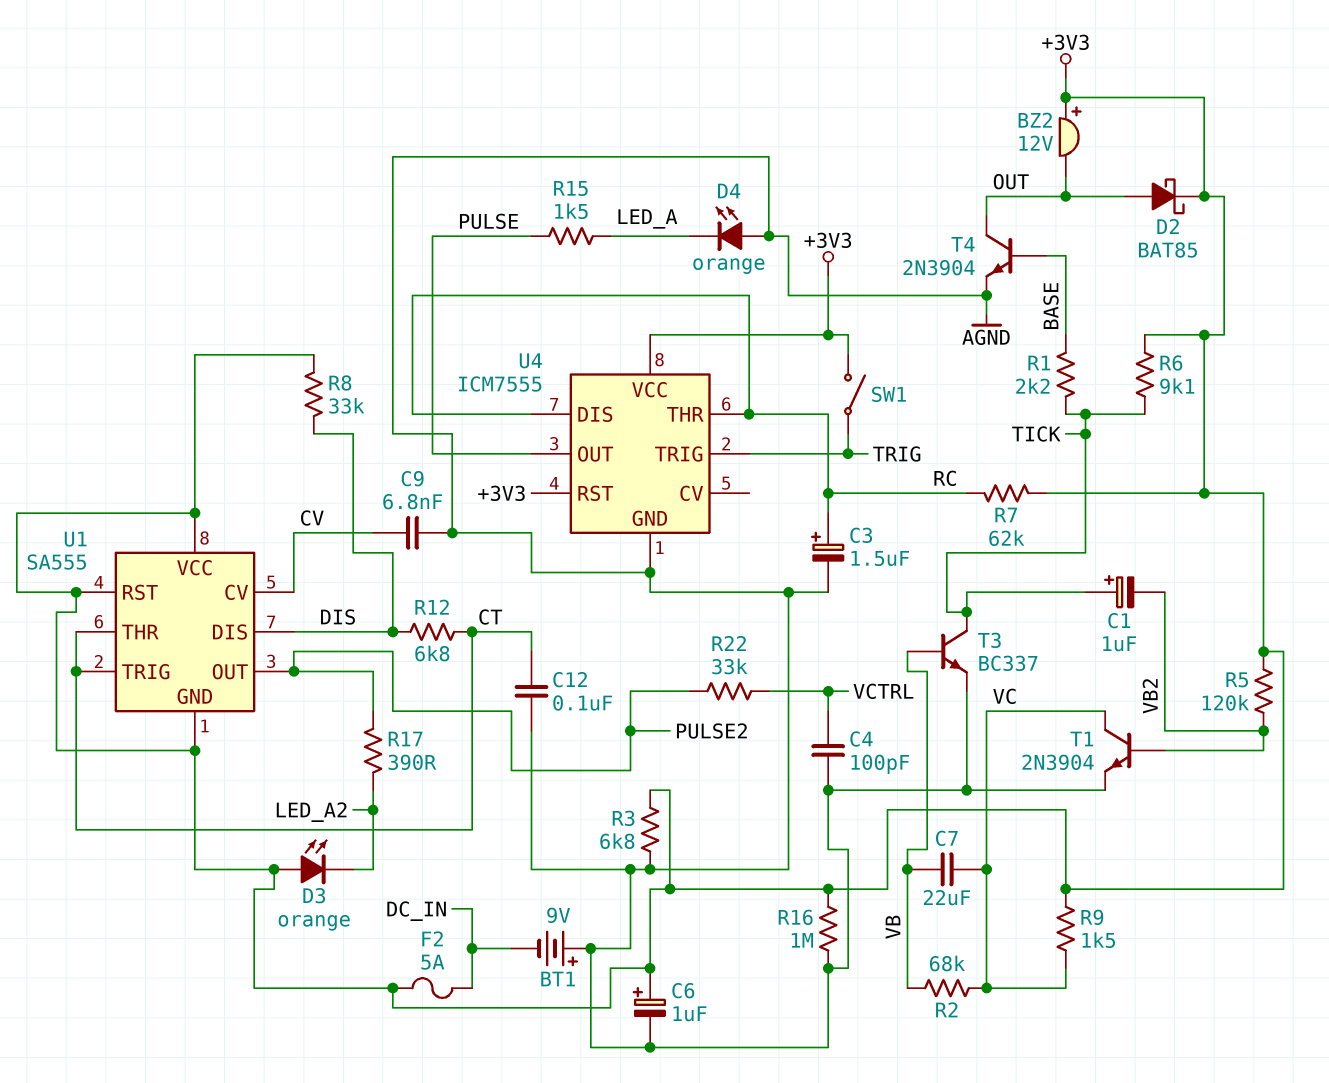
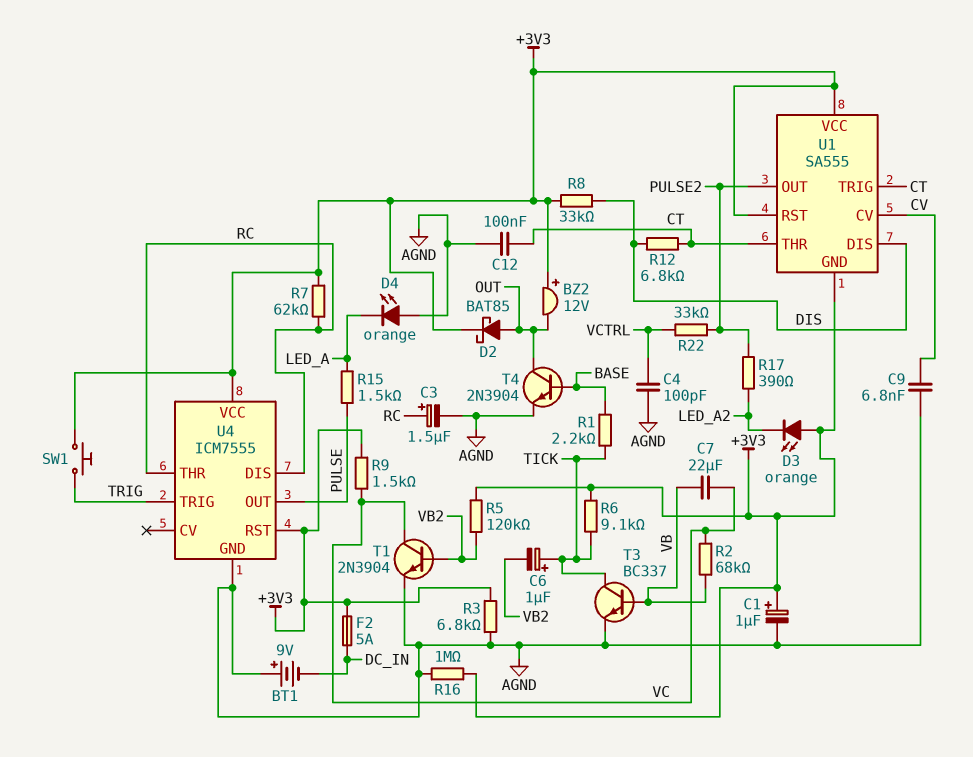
C1: 1uF (plus TICK, minus VB2) -> 1uF (plus +3V3, minus AGND)
C6: 1uF (plus +3V3, minus AGND) -> 1uF (plus TICK, minus VB2)
SW1: switch (+3V3, TRIG) -> button (+3V3, TRIG)

